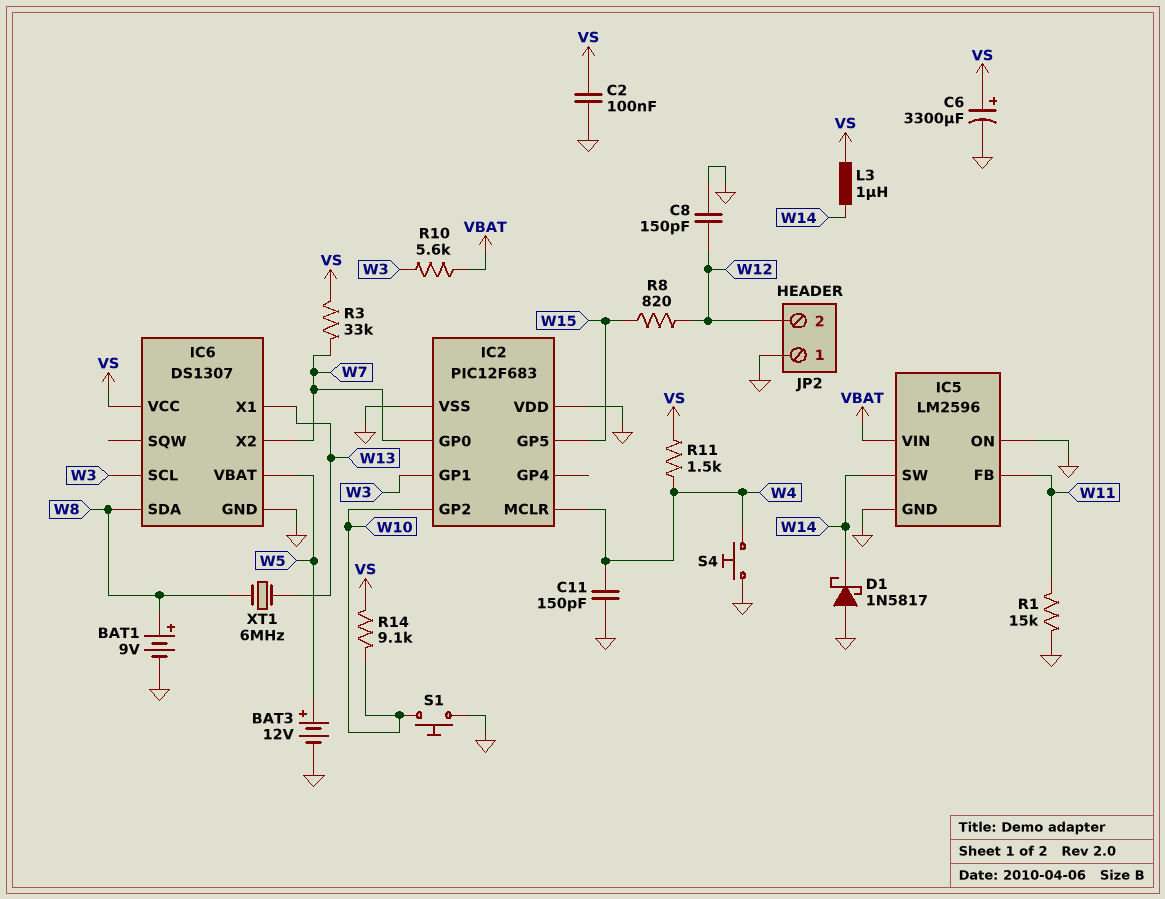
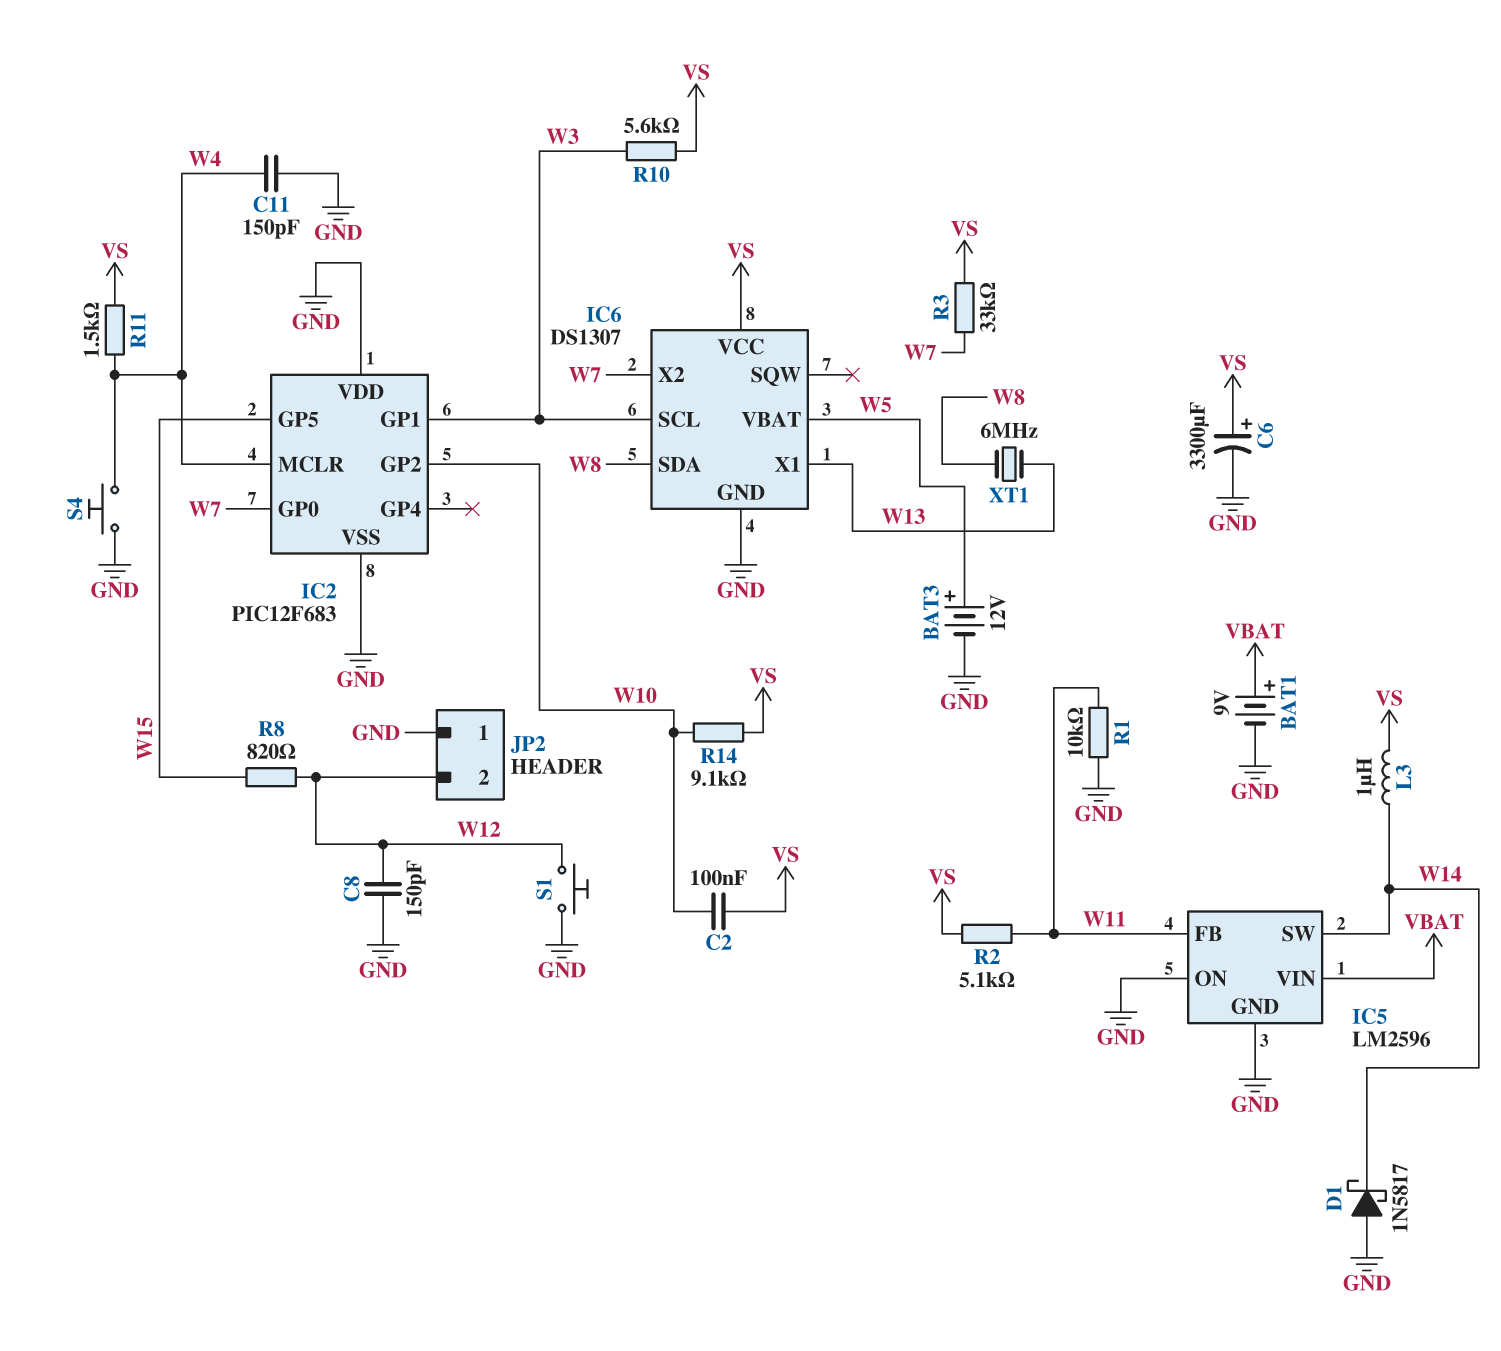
BAT1: 9V (plus W8, minus GND) -> 9V (plus VBAT, minus GND)
C2: 100nF (GND, VS) -> 100nF (VS, W10)
R1: 15k (GND, W11) -> 10k (GND, W11)
R2: none -> 5.1k (VS, W11)
R10: 5.6k (VBAT, W3) -> 5.6k (VS, W3)
S1: button (GND, W10) -> button (GND, W12)

